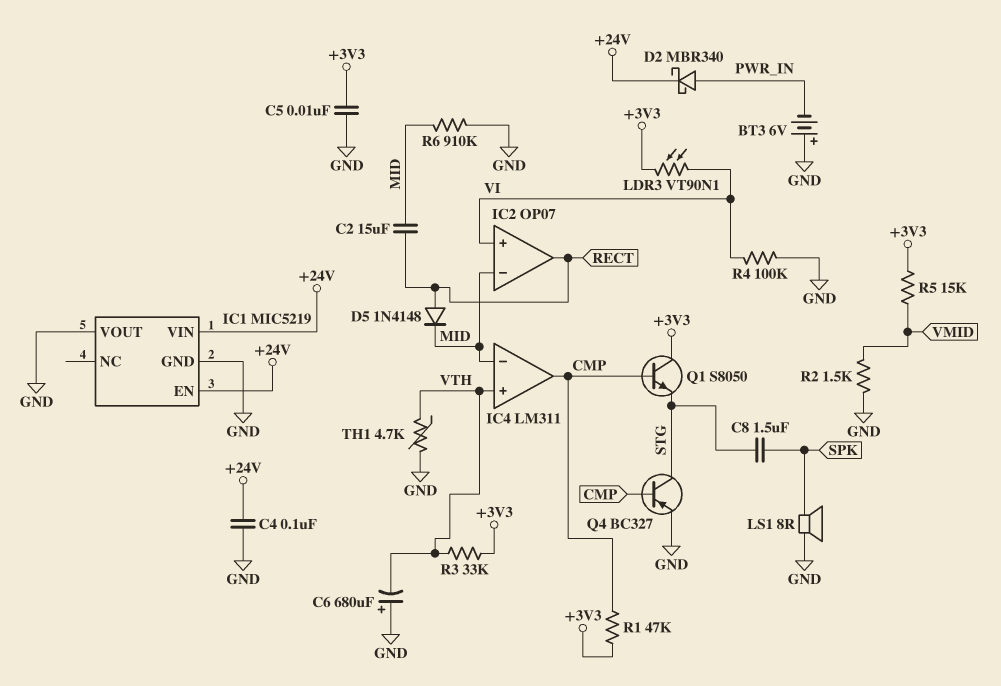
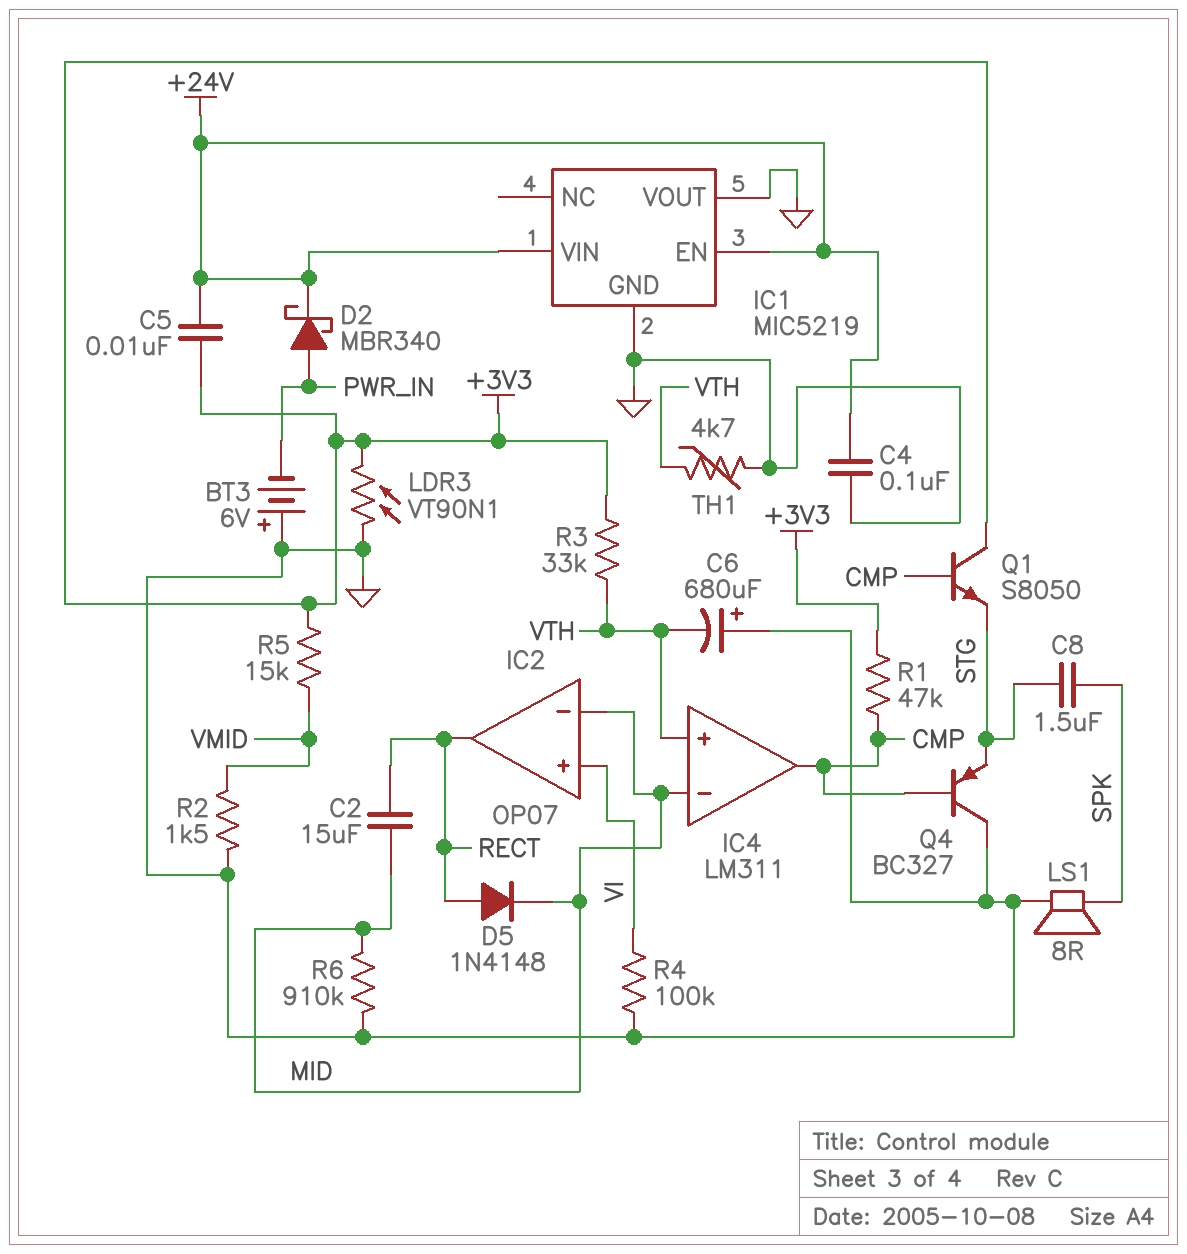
C5: 10nF (+3V3, GND) -> 10nF (+3V3, +24V)
LDR3: VT90N1 (+3V3, VI) -> VT90N1 (+3V3, GND)
Q4: PNP BC327 (B CMP, C STG, E GND) -> PNP BC327 (B CMP, C GND, E STG)

